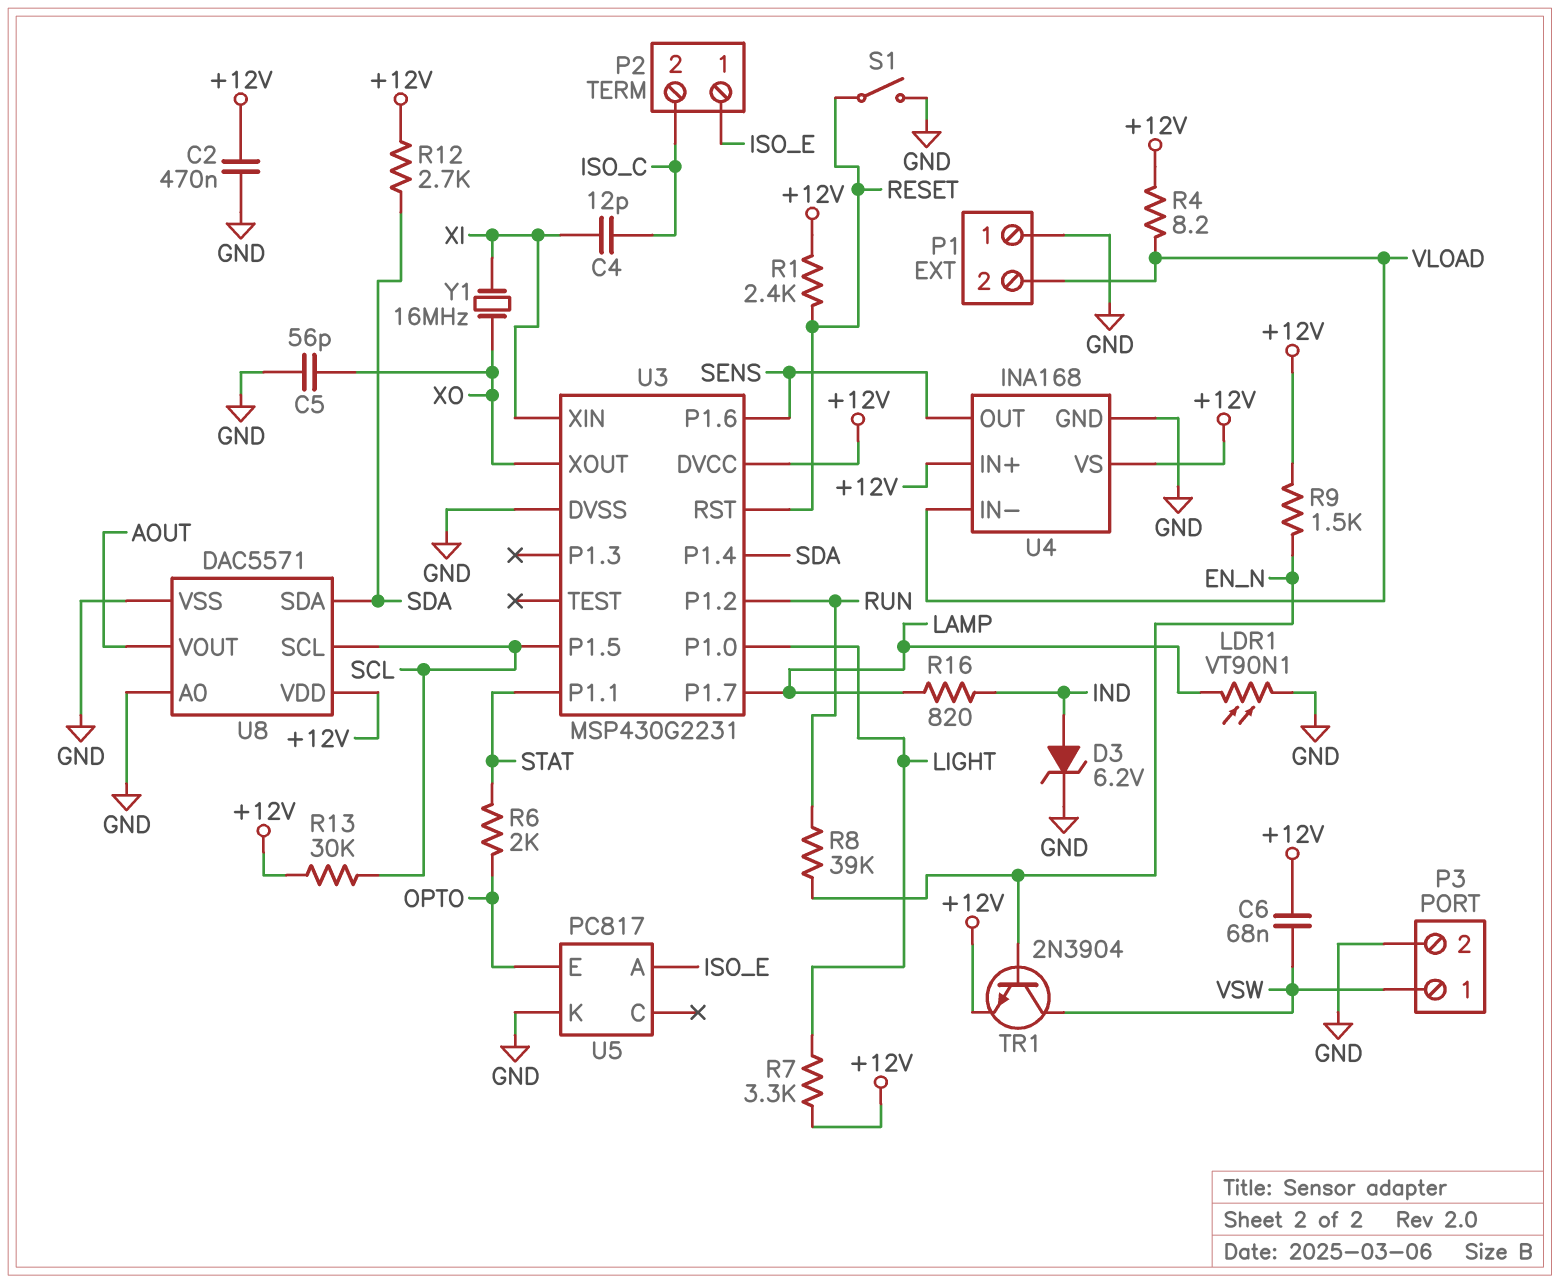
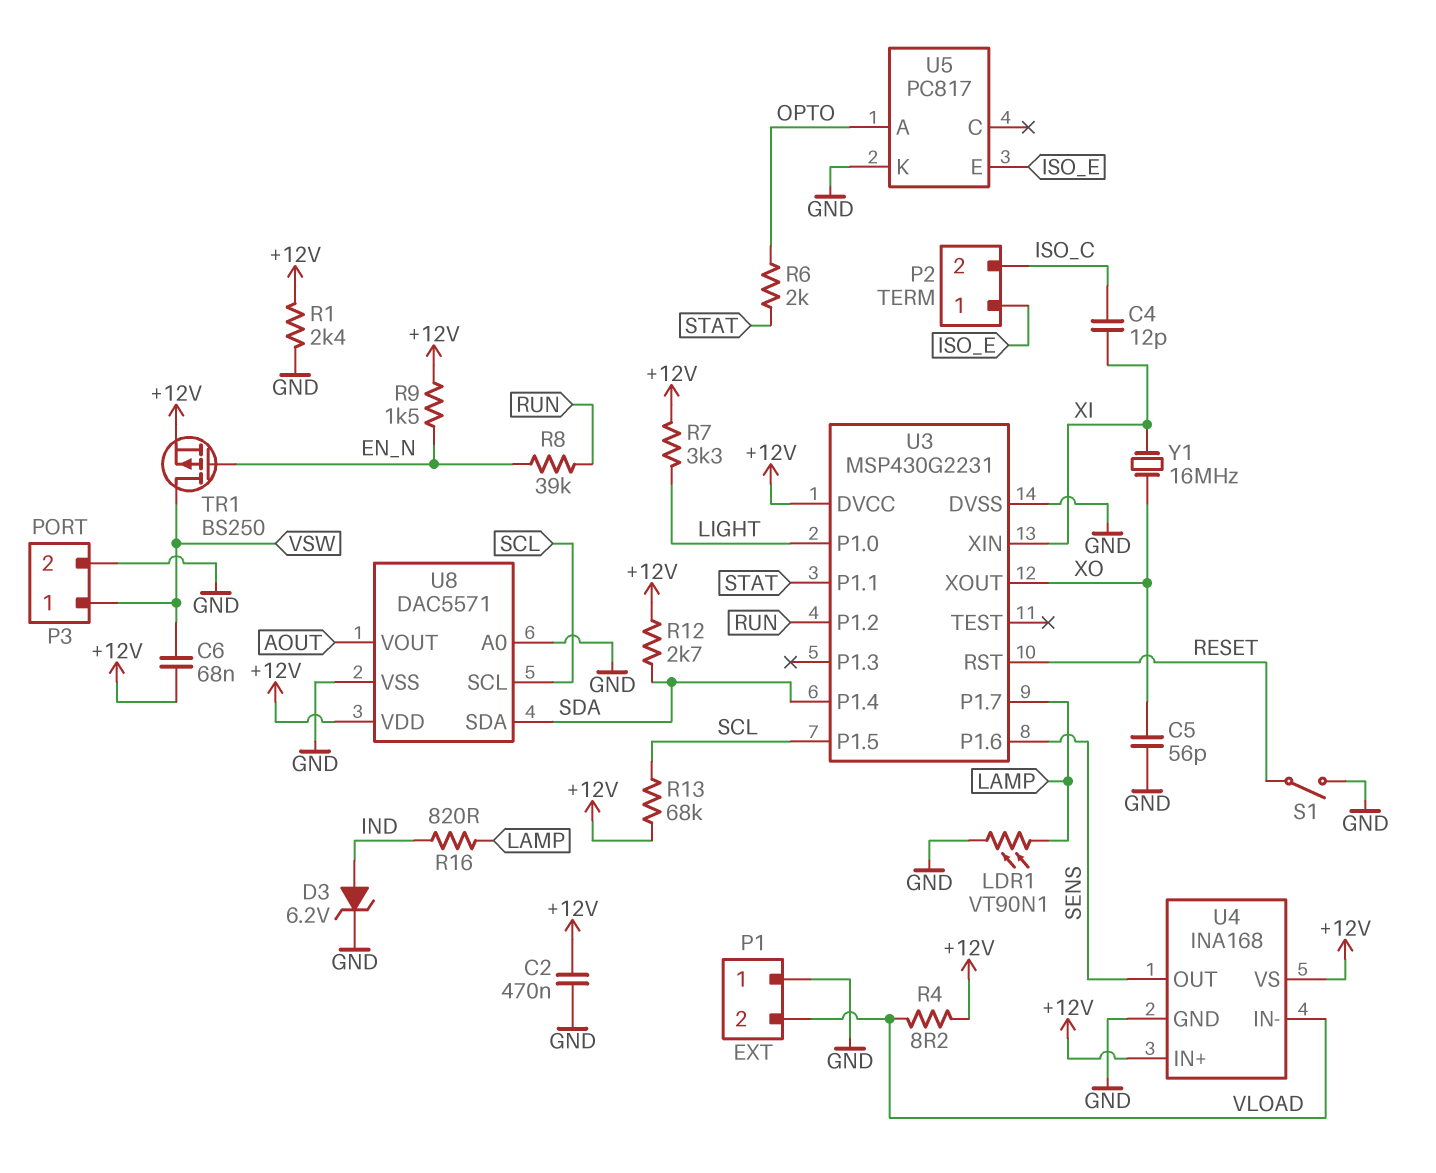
R1: 2.4k (+12V, RESET) -> 2.4k (+12V, GND)
R13: 30k (+12V, SCL) -> 68k (+12V, SCL)
TR1: NPN 2N3904 (B EN_N, C VSW, E +12V) -> PMOS BS250 (G EN_N, D VSW, S +12V)
U5 pin A: ISO_E -> OPTO
U5 pin E: OPTO -> ISO_E

